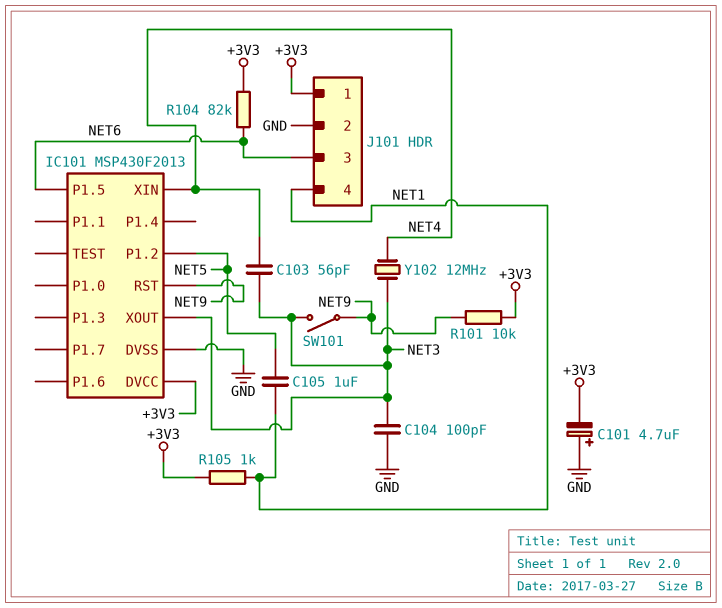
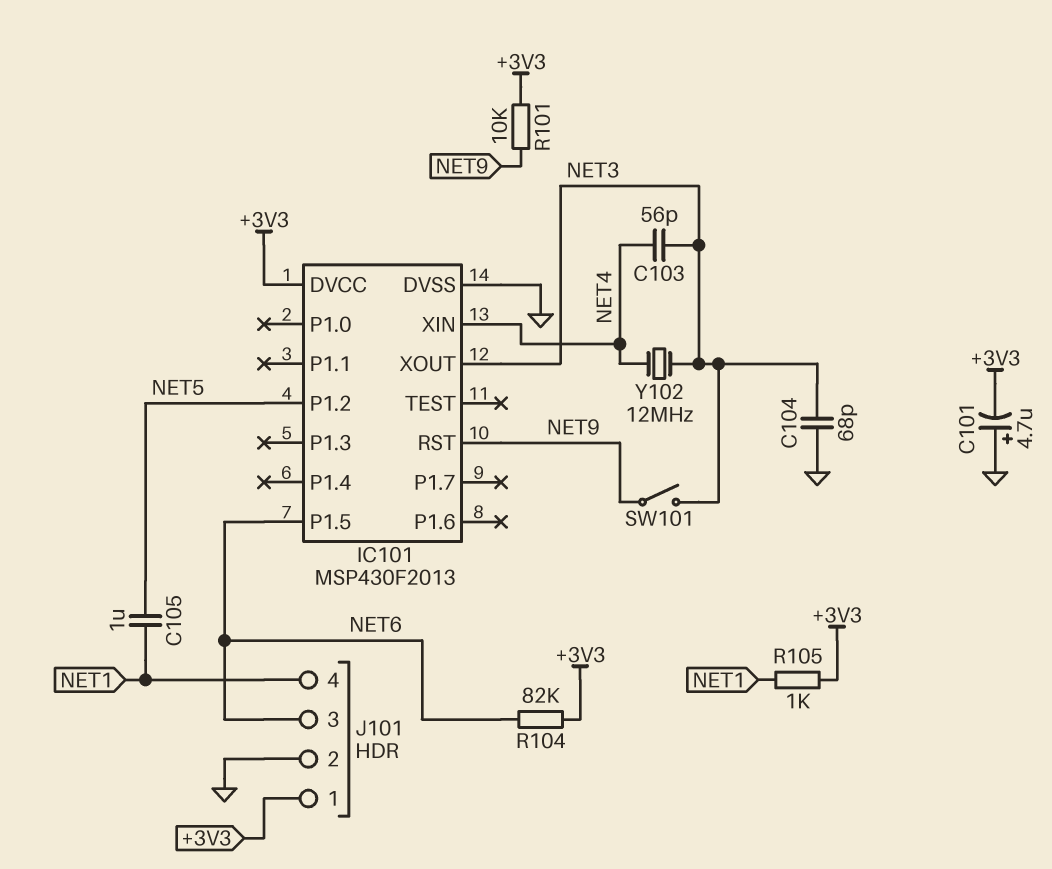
C104: 100pF (GND, NET3) -> 68pF (GND, NET3)

